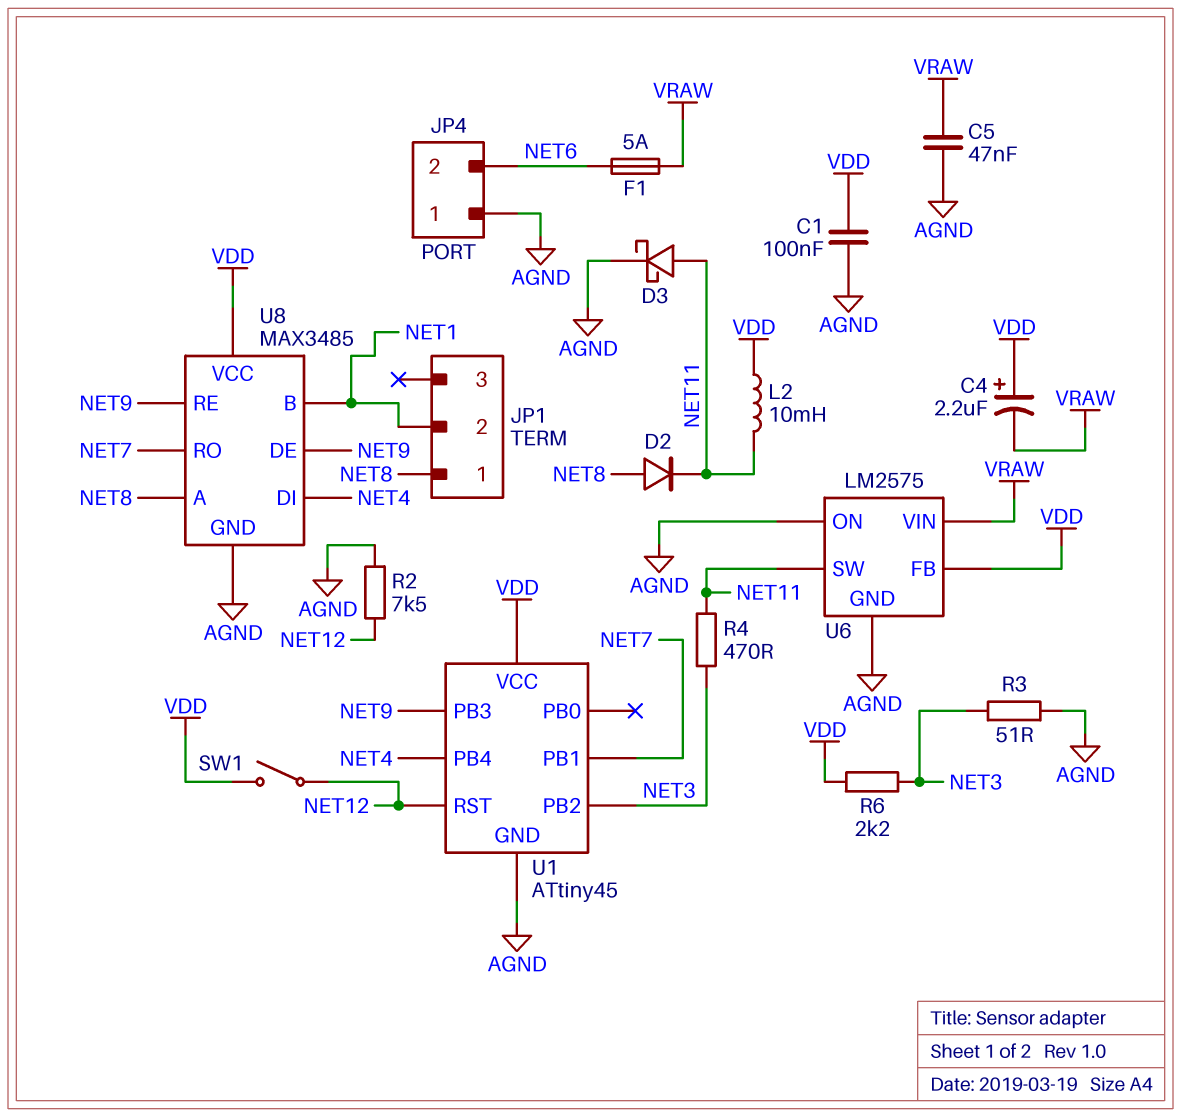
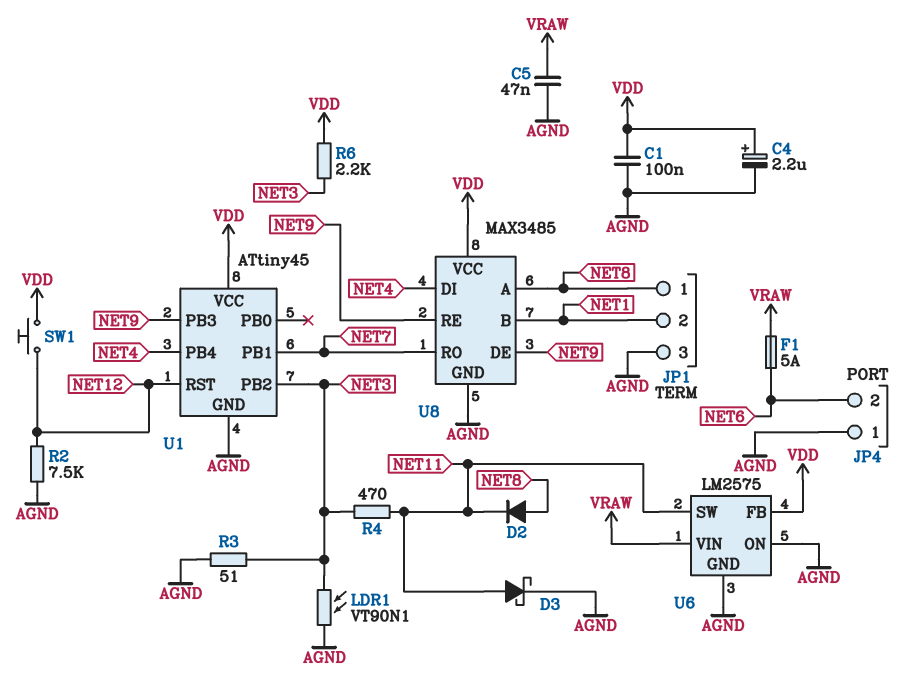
C4: 2.2uF (plus VDD, minus VRAW) -> 2.2uF (plus VDD, minus AGND)
JP1 pin 3: none -> AGND
L2: 10mH (NET11, VDD) -> none
LDR1: none -> VT90N1 (AGND, NET3)
SW1: switch (NET12, VDD) -> button (NET12, VDD)

